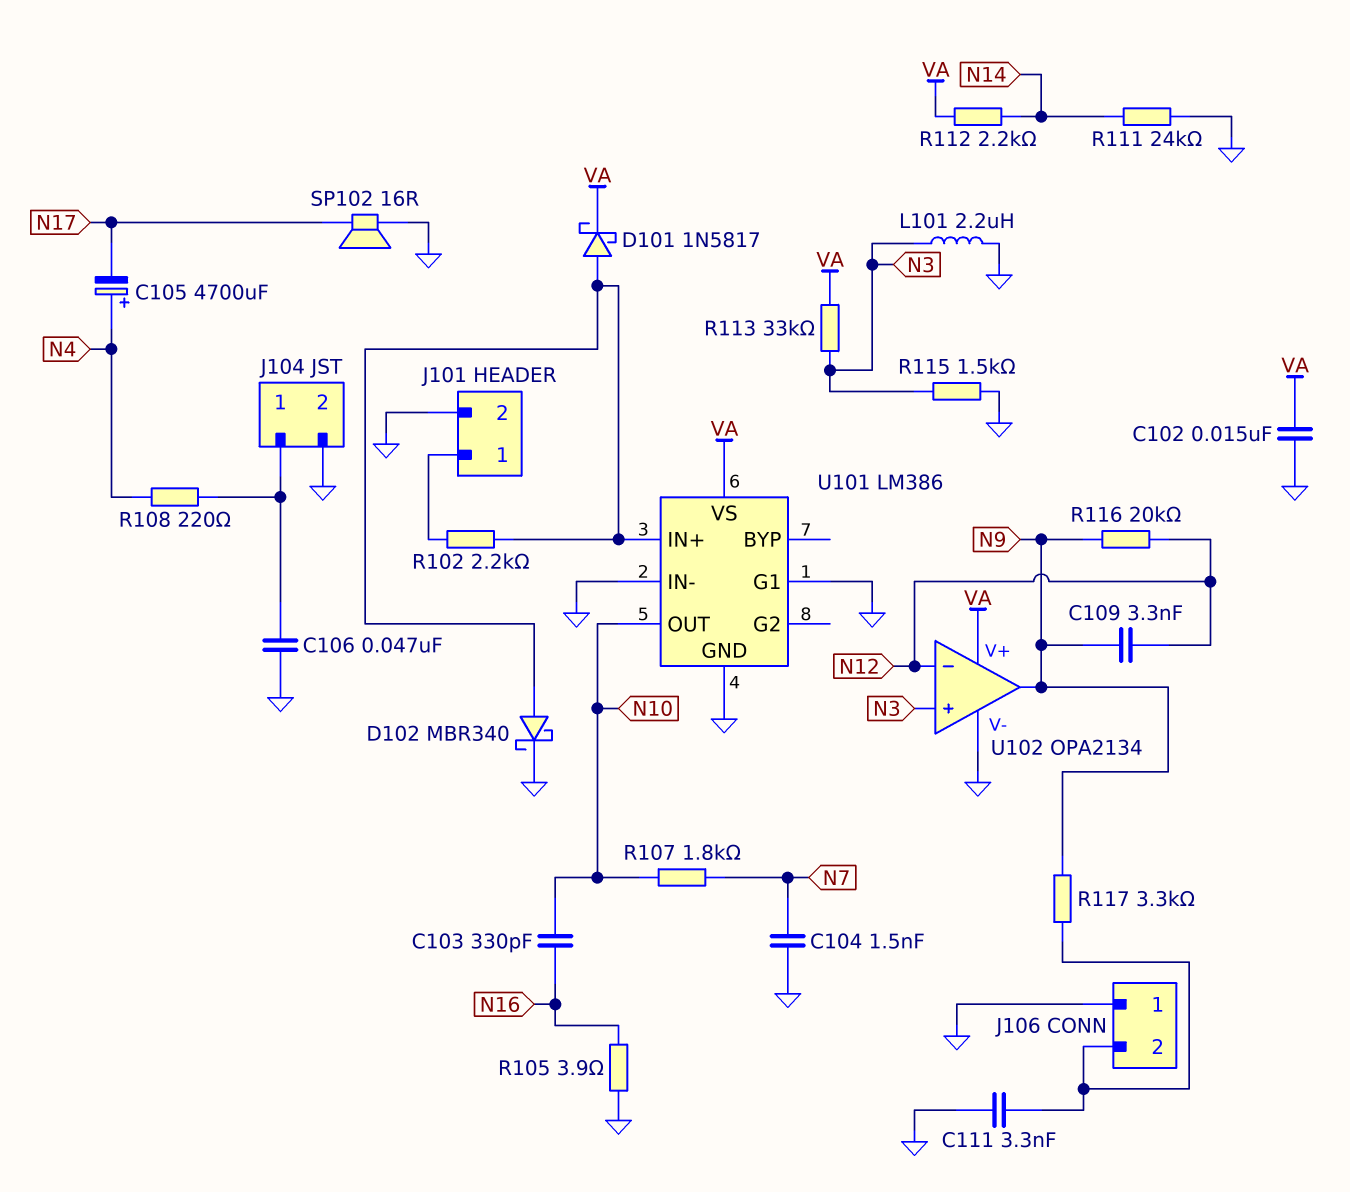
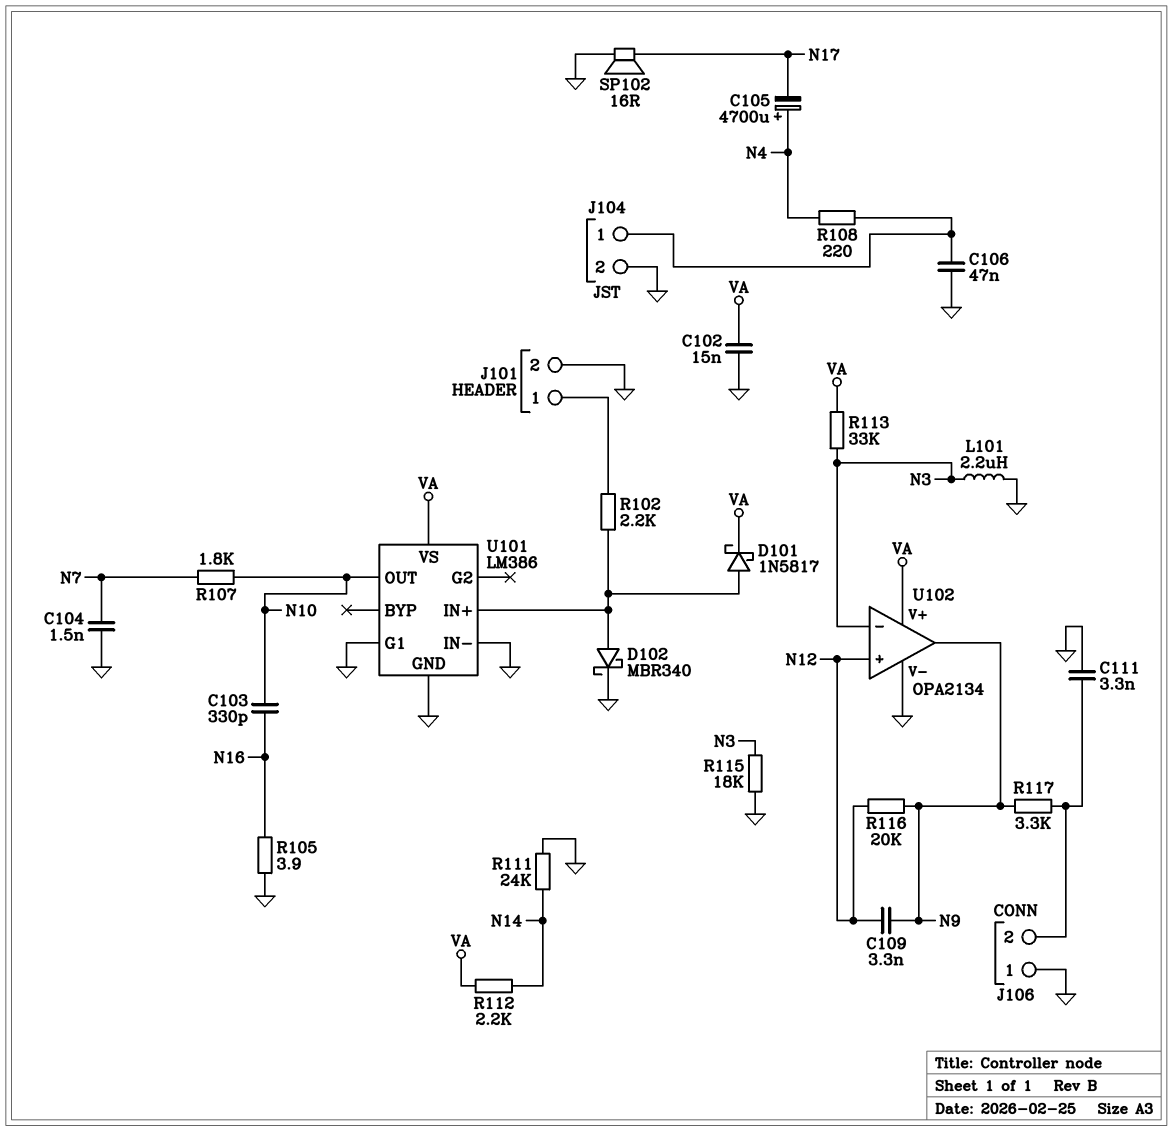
R115: 1.5k (GND, N3) -> 18k (GND, N3)
U102 pin in+: N3 -> N12
U102 pin in-: N12 -> N3

